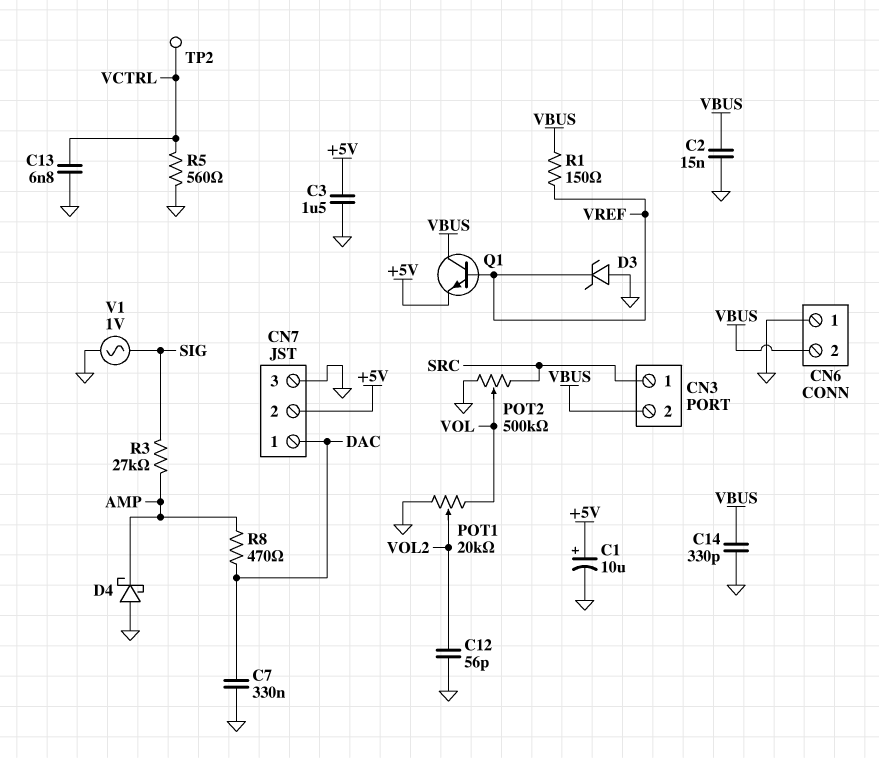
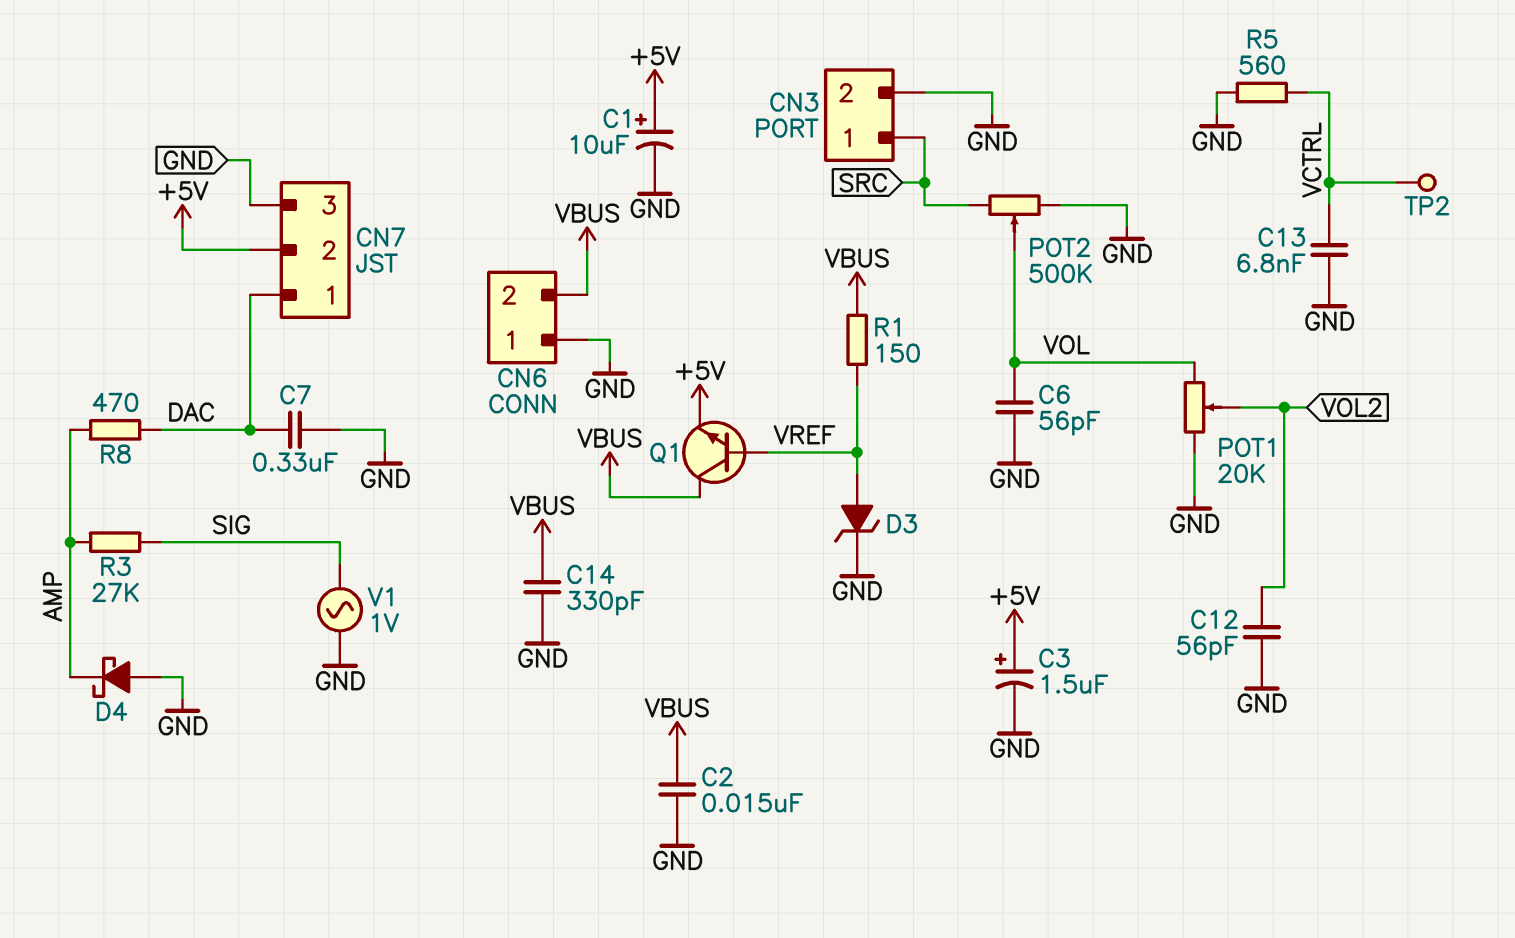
C3: 1.5uF (+5V, GND) -> 1.5uF (plus +5V, minus GND)
C6: none -> 56pF (GND, VOL)
CN3 pin 2: VBUS -> GND
D3: zener (A GND, K VREF) -> zener (A VREF, K GND)

